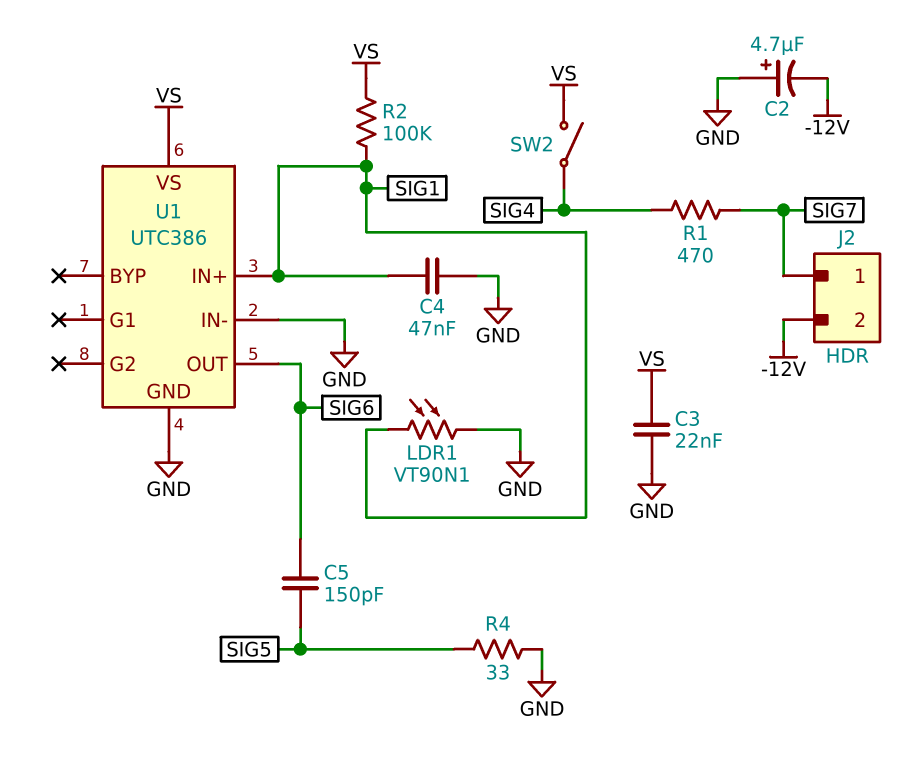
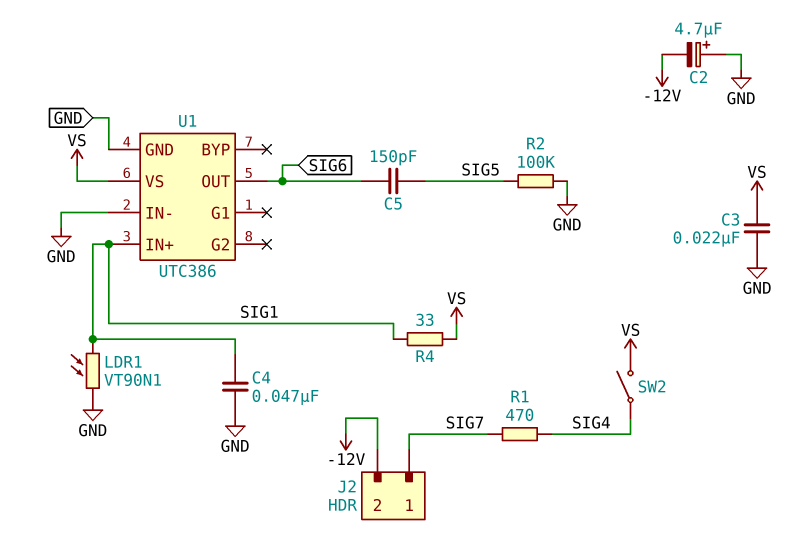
R2: 100k (SIG1, VS) -> 100k (GND, SIG5)
R4: 33 (GND, SIG5) -> 33 (SIG1, VS)

